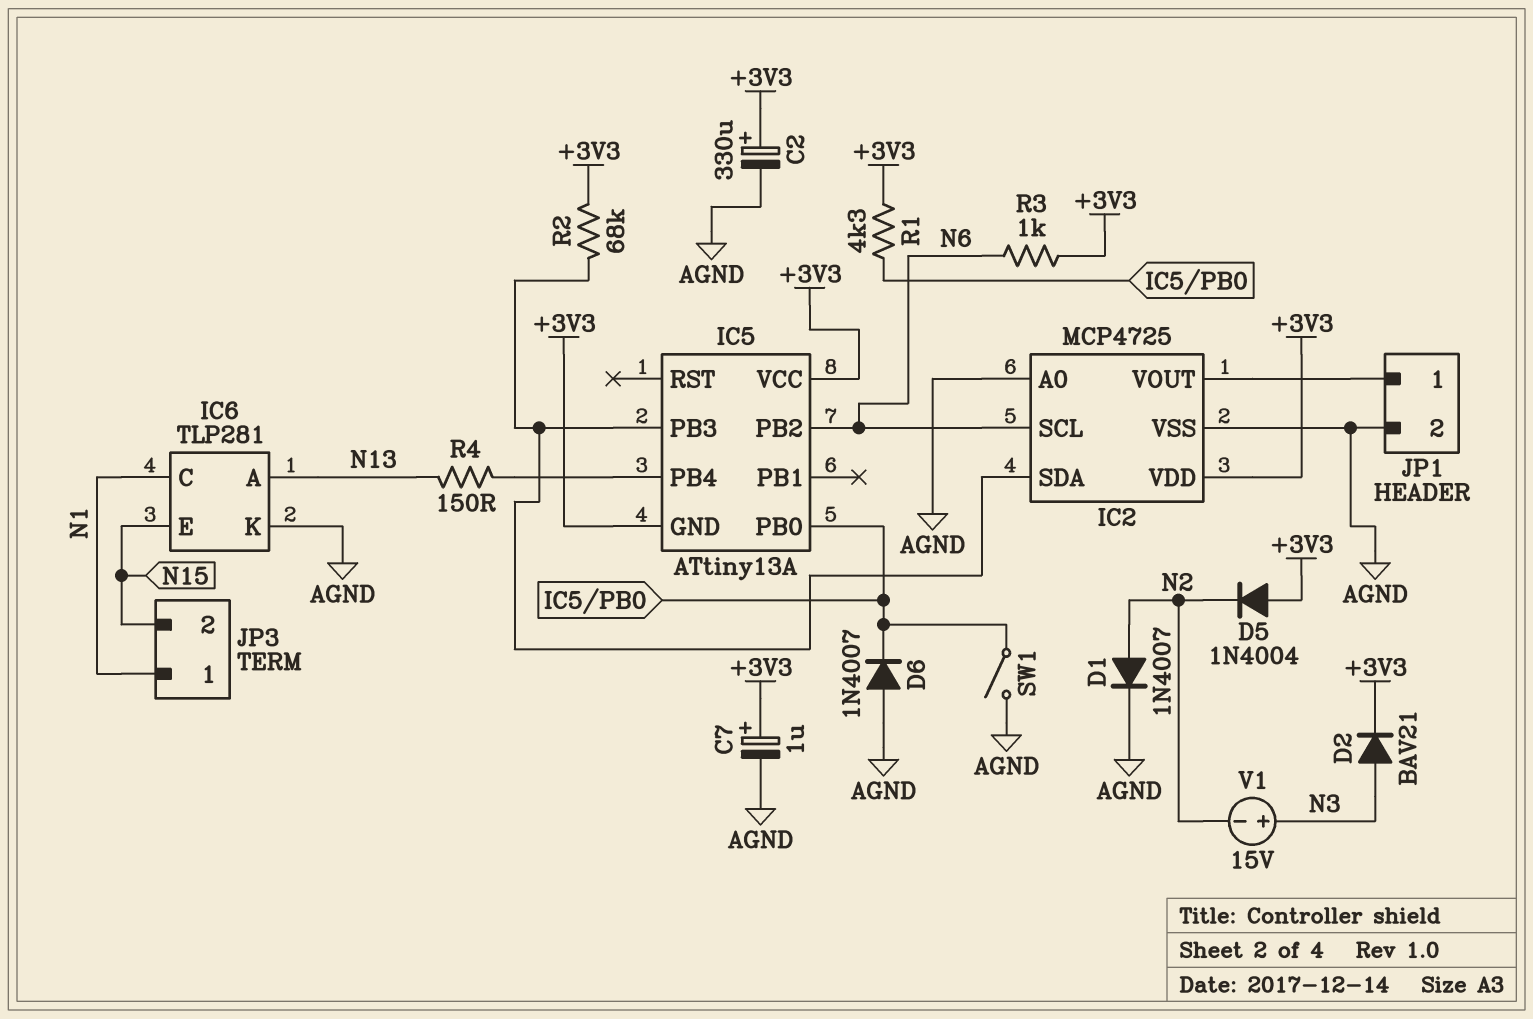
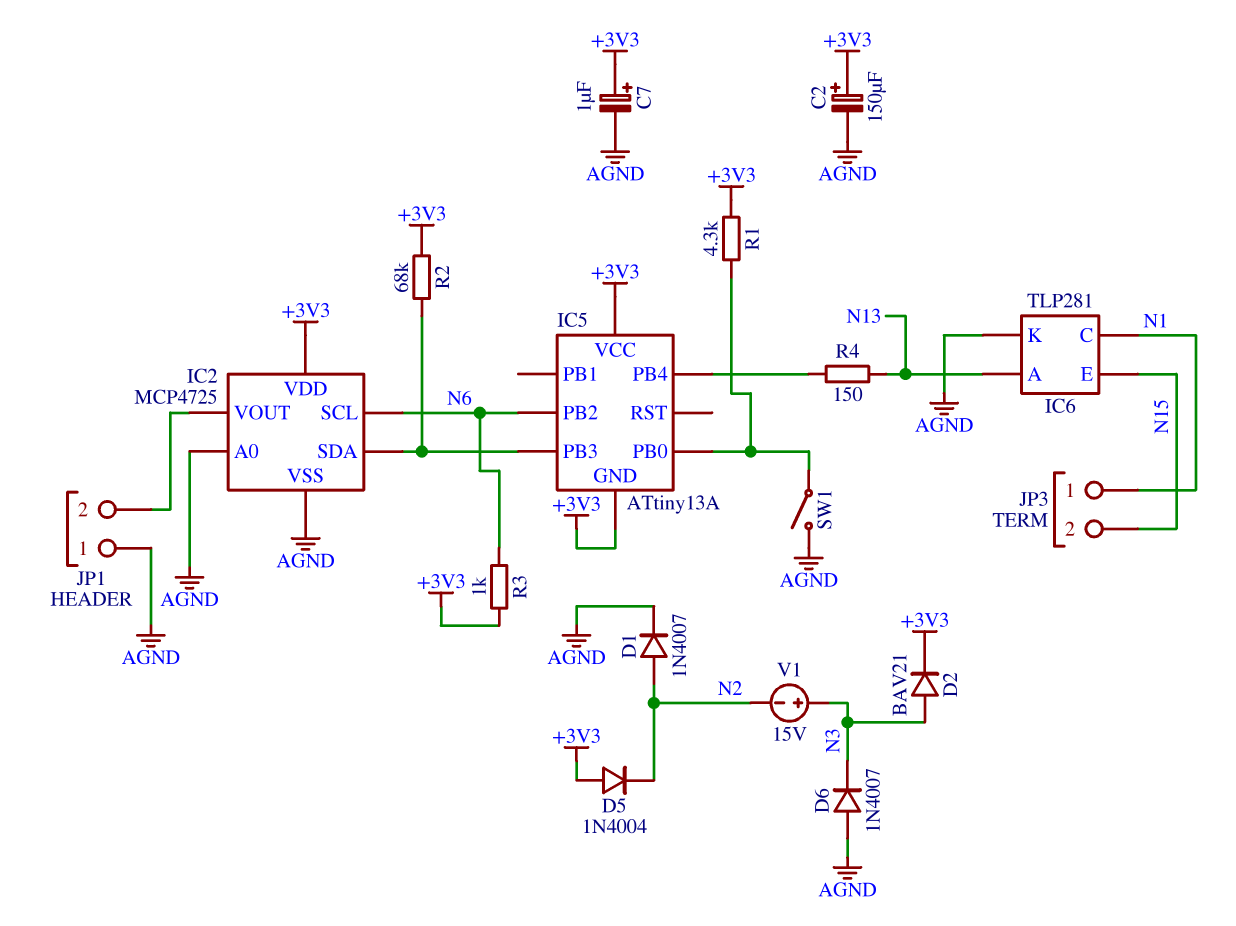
C2: 330uF (plus +3V3, minus AGND) -> 150uF (plus +3V3, minus AGND)
D6: diode 1N4007 (A AGND, K IC5/PB0) -> diode 1N4007 (A AGND, K N3)
JP1 pin 1: IC2/VOUT -> AGND
JP1 pin 2: AGND -> IC2/VOUT

